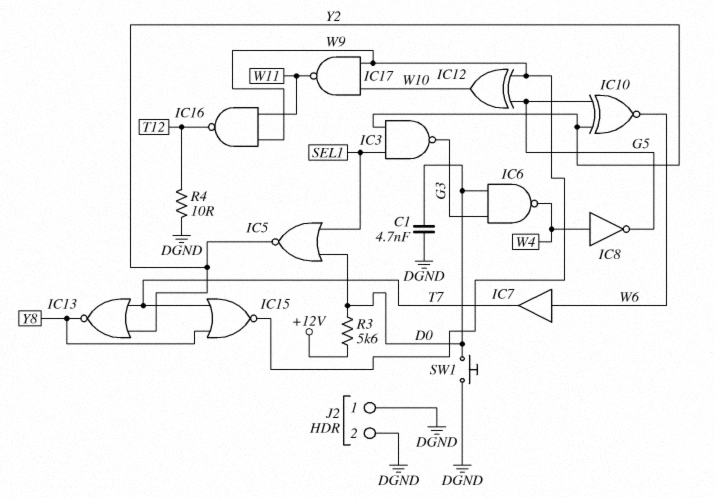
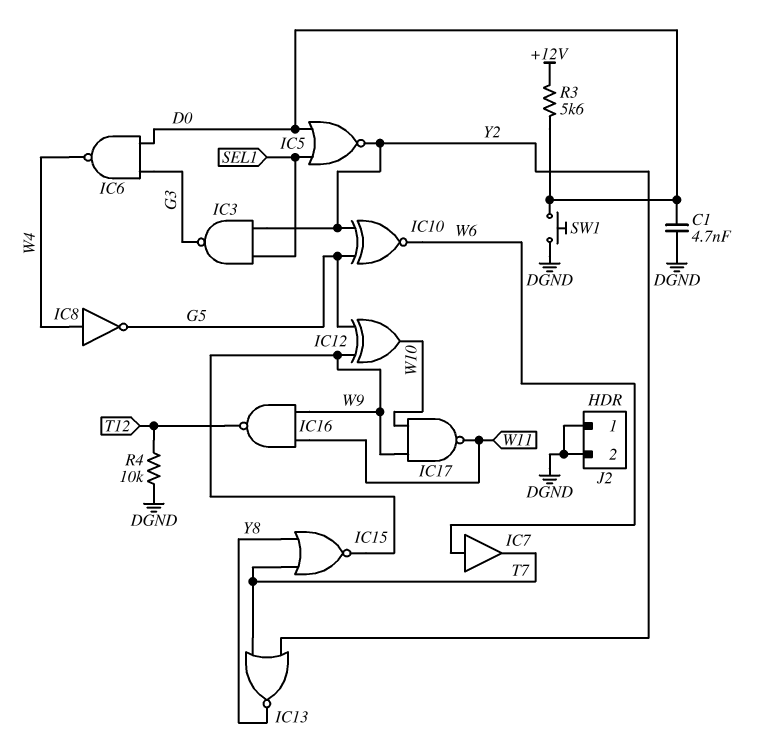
R4: 10 (DGND, T12) -> 10k (DGND, T12)

